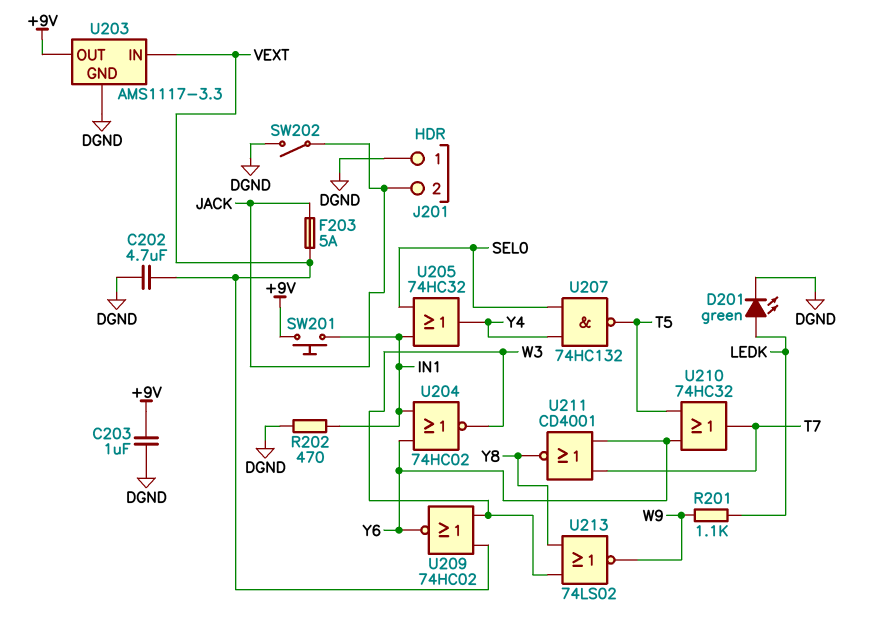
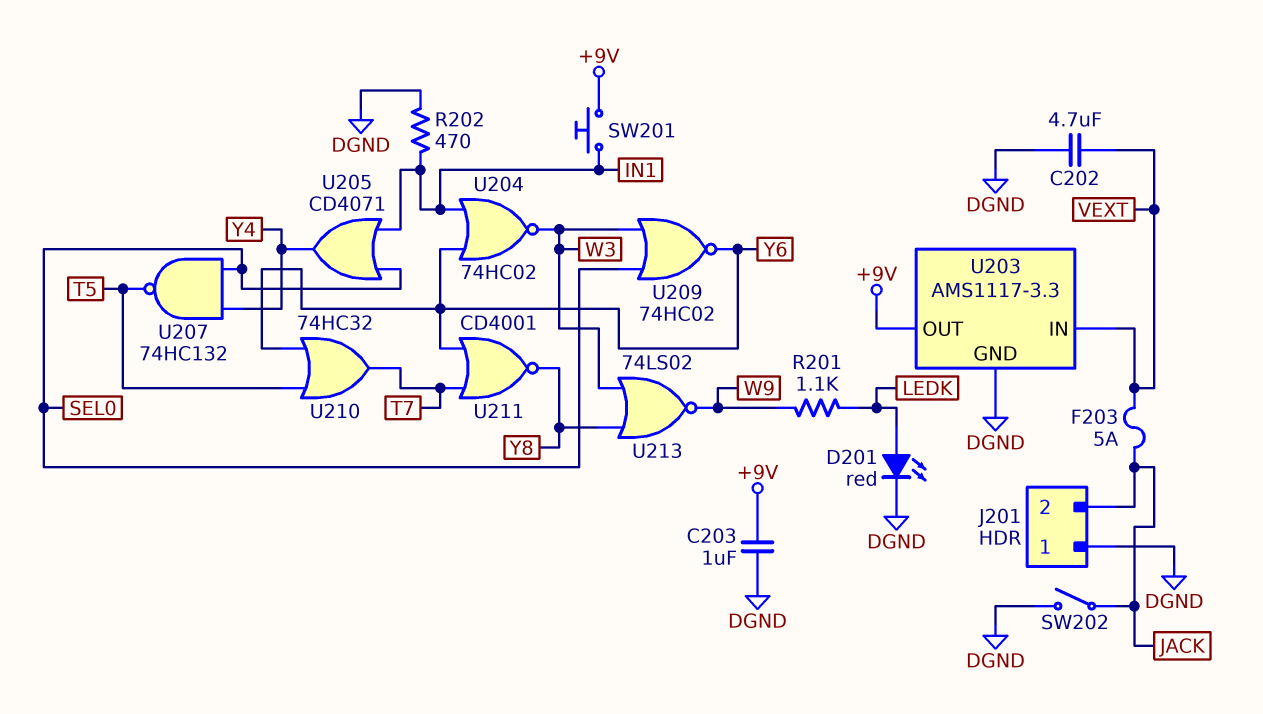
D201: LED green (A LEDK, K DGND) -> LED red (A LEDK, K DGND)
U205: OR 74HC32 (in IN1, in SEL0, out Y4) -> OR CD4071 (in IN1, in SEL0, out Y4)
U209: NOR 74HC02 (in VEXT, in W3, out Y6) -> NOR 74HC02 (in SEL0, in W3, out Y6)

